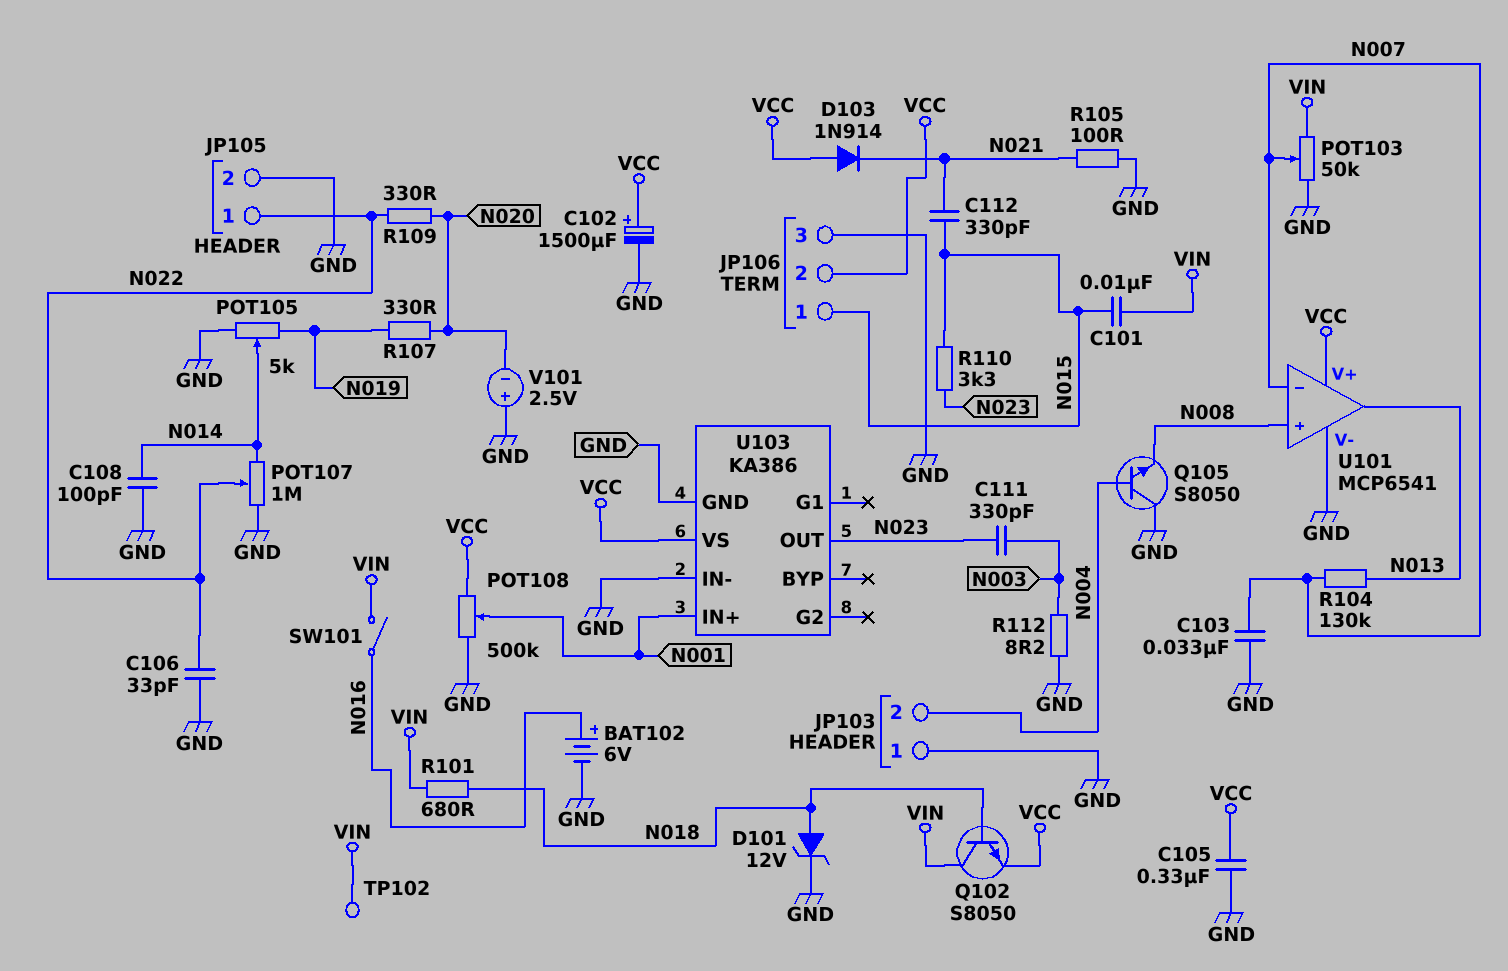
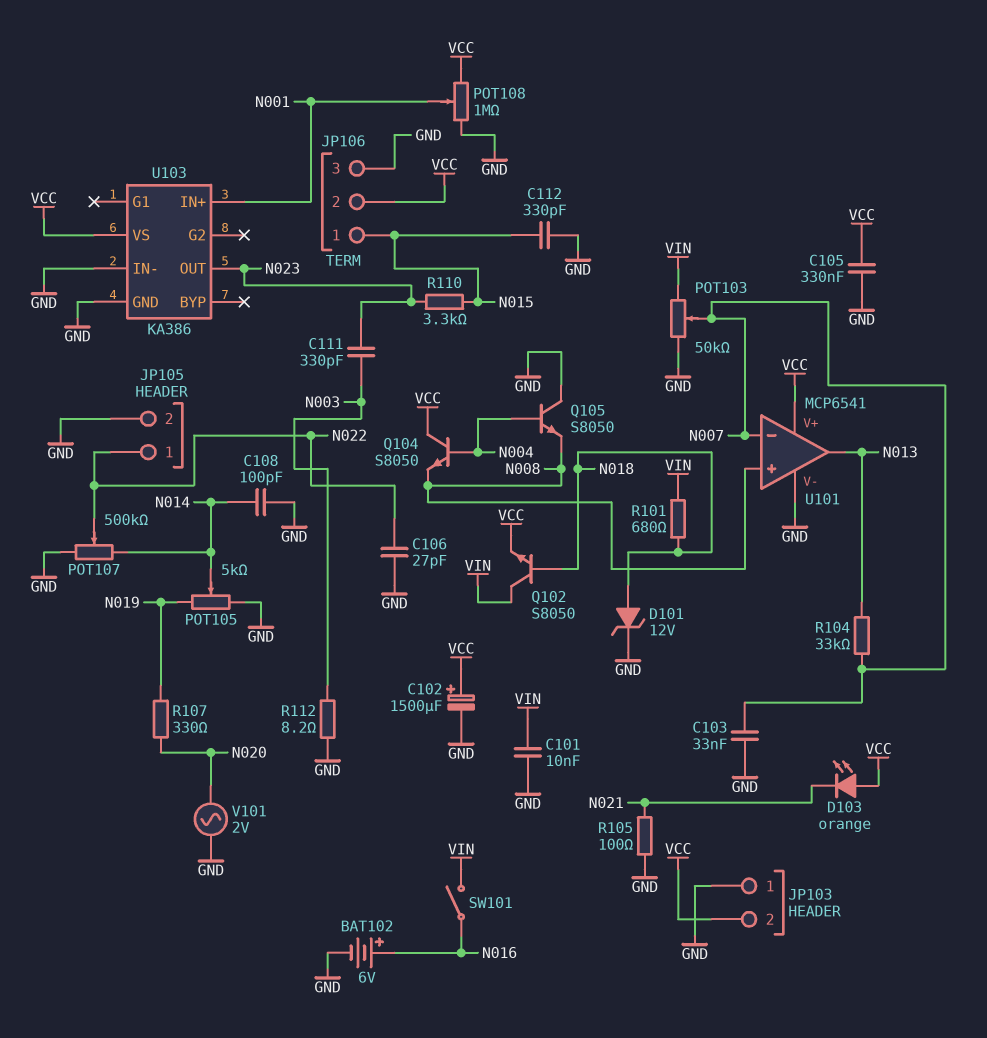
C101: 10nF (N015, VIN) -> 10nF (GND, VIN)
C106: 33pF (GND, N022) -> 27pF (GND, N022)
C112: 330pF (N015, N021) -> 330pF (GND, N015)
D103: diode 1N914 (A VCC, K N021) -> LED orange (A VCC, K N021)
JP103 pin 2: N004 -> VCC
POT107: 1M (GND, N014, wiper N022) -> 500k (GND, N014, wiper N022)
POT108: 500k (GND, VCC, wiper N001) -> 1M (GND, VCC, wiper N001)
Q104: none -> NPN S8050 (B N004, C VCC, E N008)
R104: 130k (N007, N013) -> 33k (N007, N013)
R109: 330 (N020, N022) -> none
TP102: test point (VIN) -> none
V101: 2.5V (plus GND, minus N020) -> AC 2V (GND, N020)

